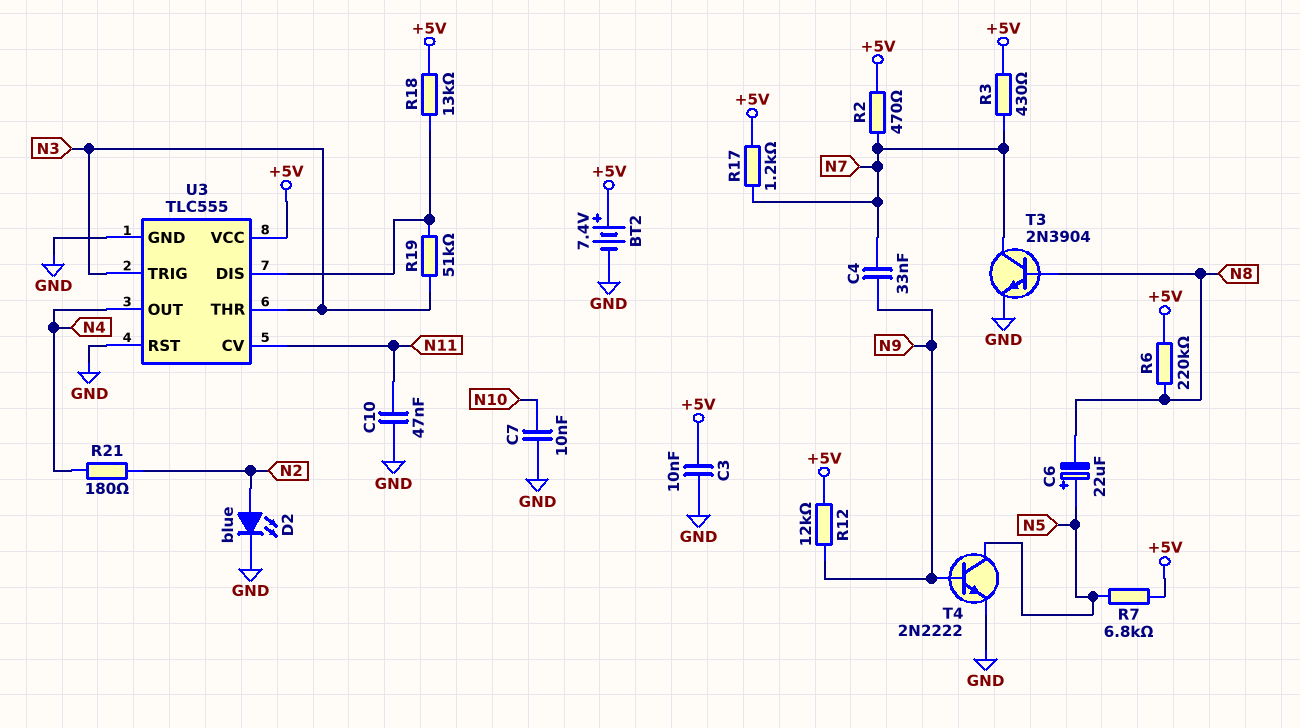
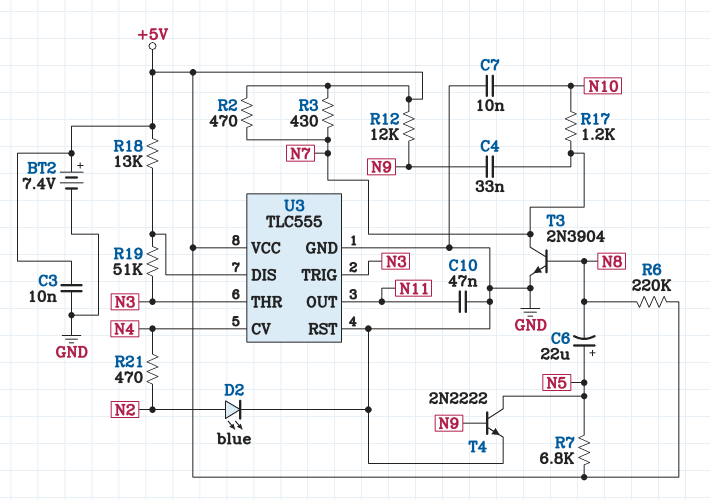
R17: 1.2k (+5V, N7) -> 1.2k (N7, N10)
R21: 180 (N2, N4) -> 470 (N2, N4)
U3 pin CV: N11 -> N4
U3 pin OUT: N4 -> N11

